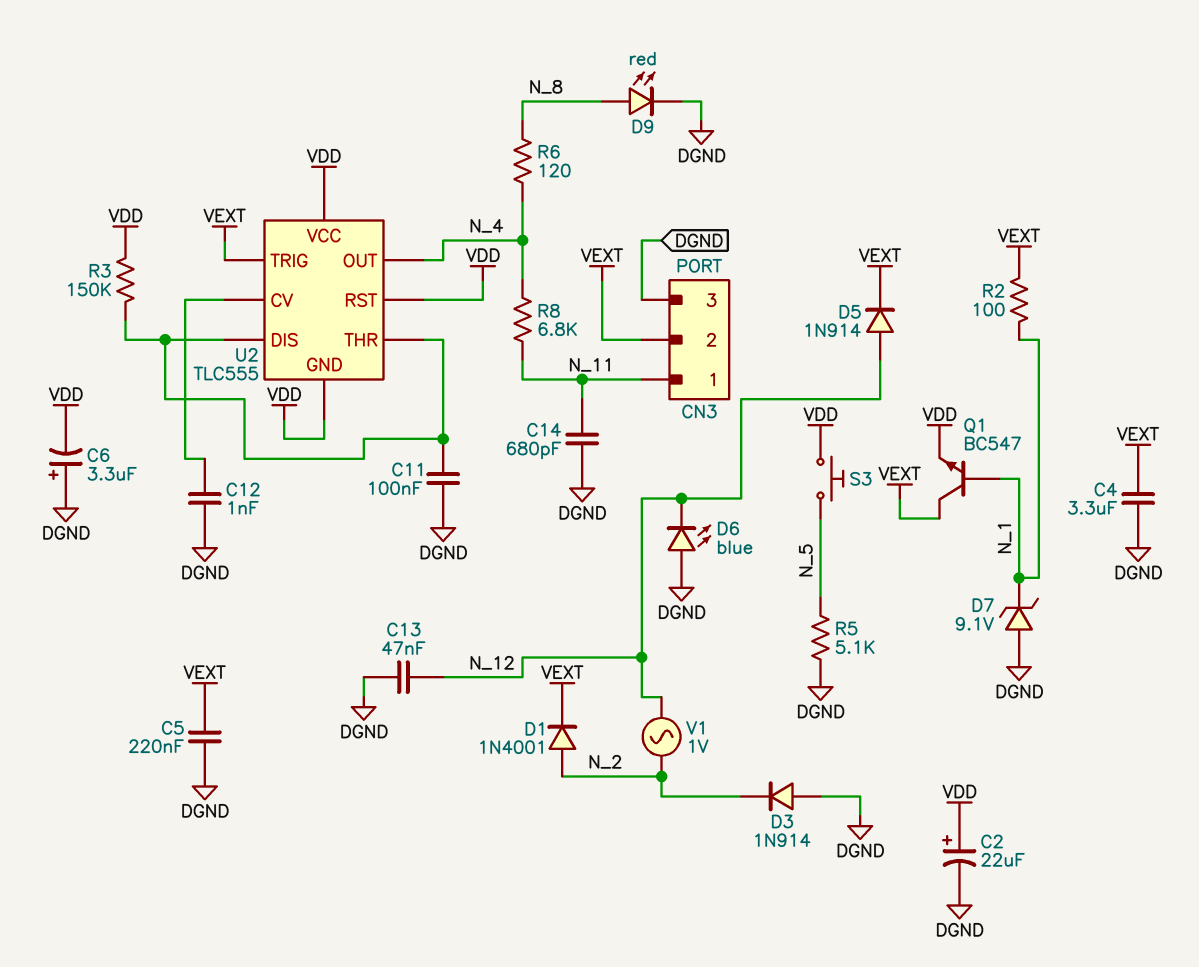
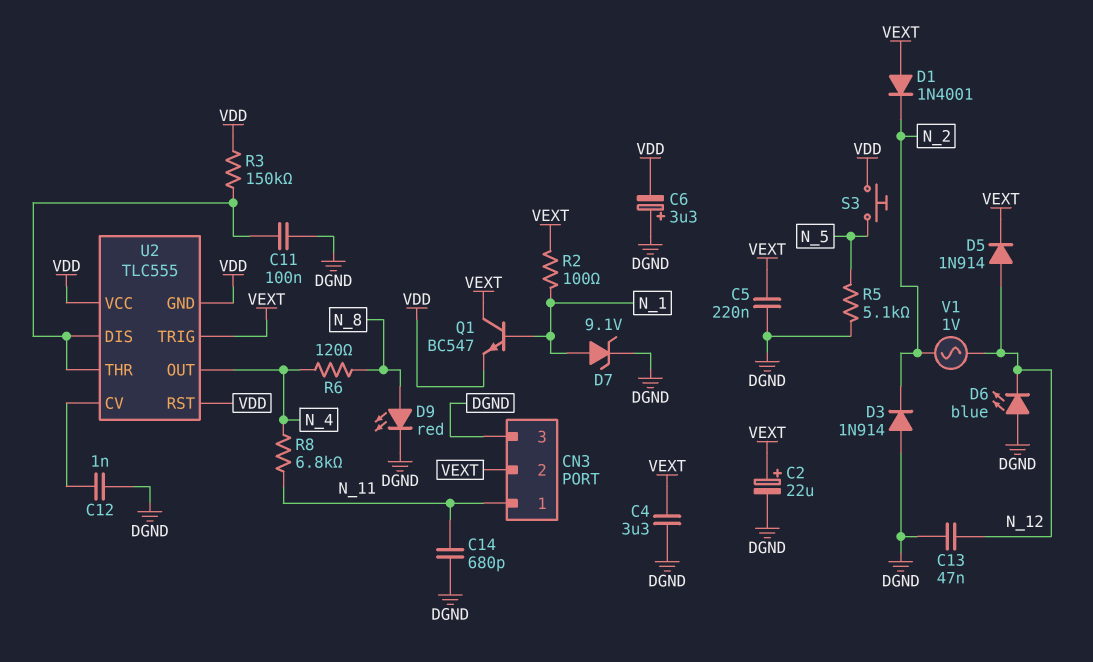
C2: 22uF (plus VDD, minus DGND) -> 22uF (plus VEXT, minus DGND)
D1: diode 1N4001 (A N_2, K VEXT) -> diode 1N4001 (A VEXT, K N_2)
D7: zener 9.1V (A DGND, K N_1) -> zener 9.1V (A N_1, K DGND)

